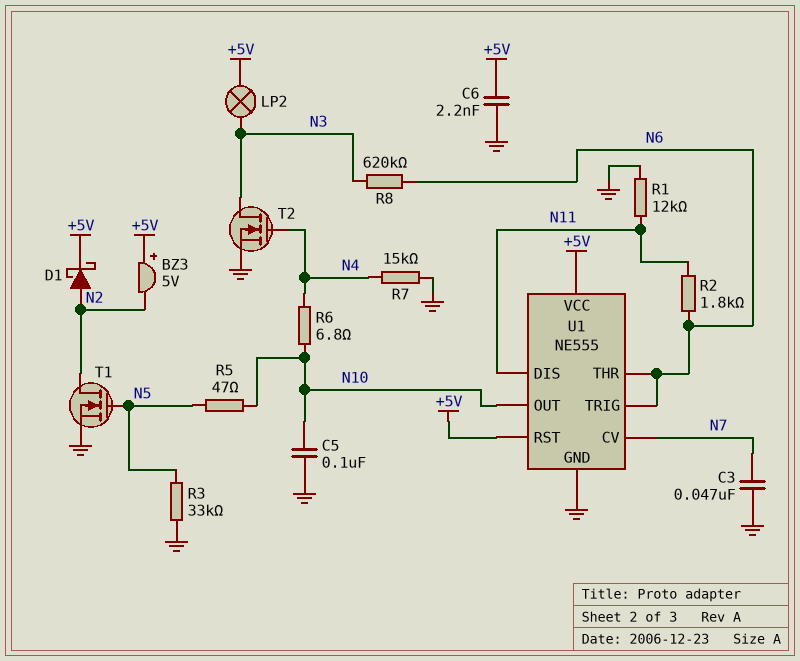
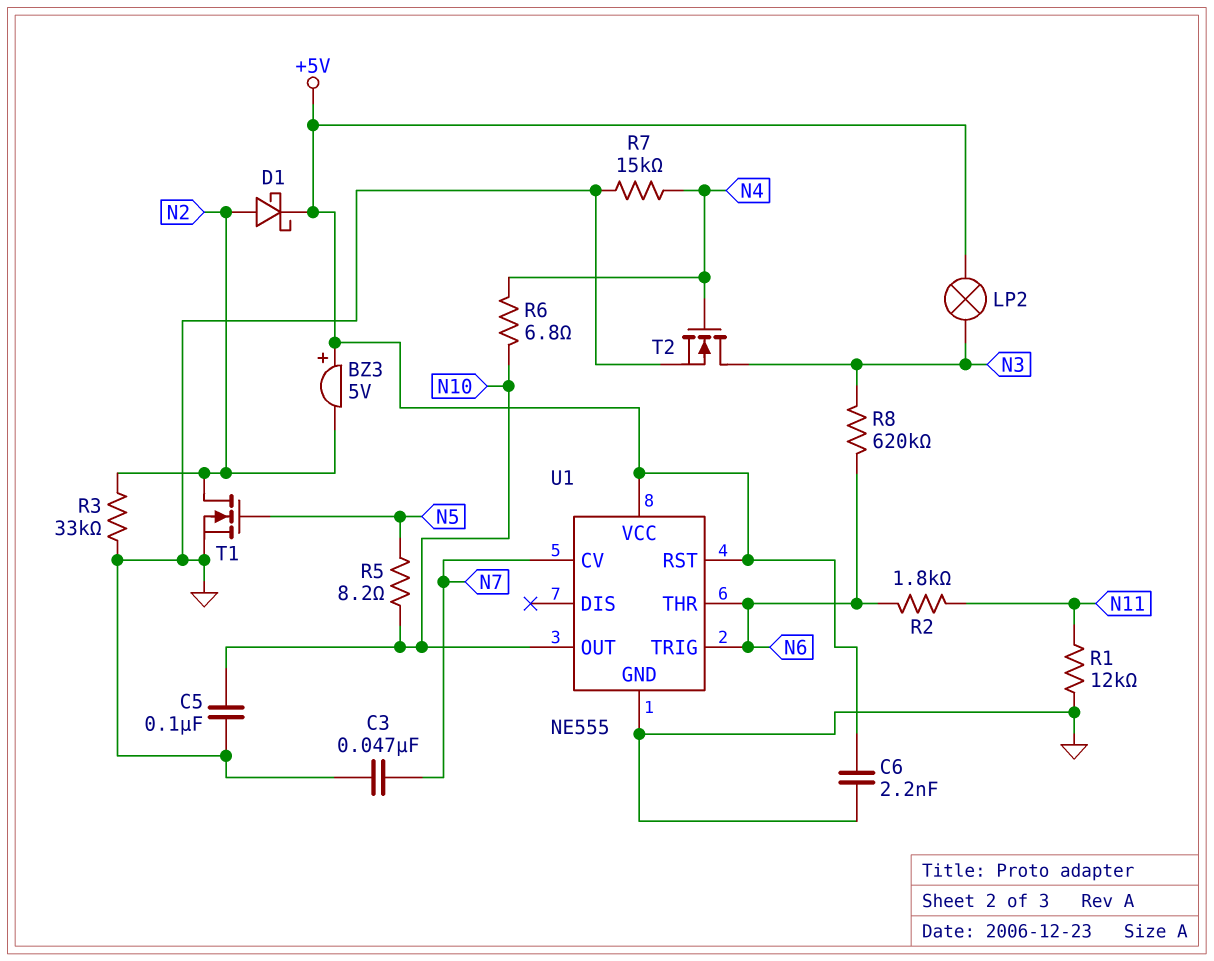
R3: 33k (GND, N5) -> 33k (GND, N2)
R5: 47 (N5, N10) -> 8.2 (N5, N10)
U1 pin DIS: N11 -> none

